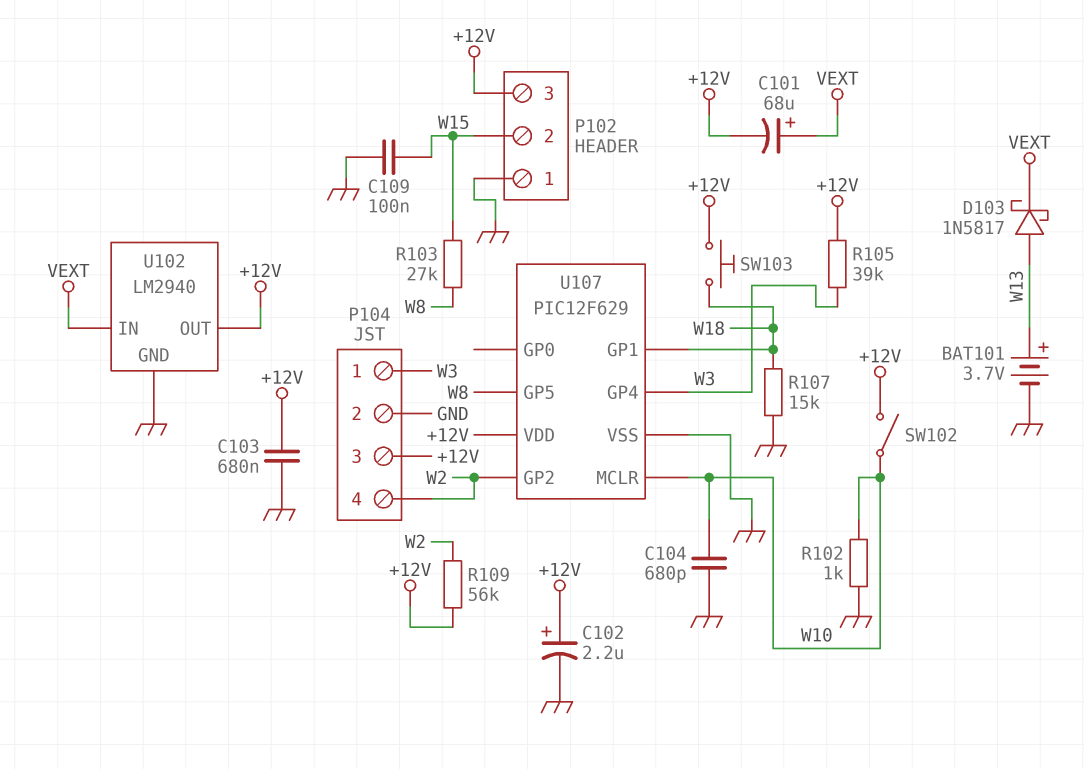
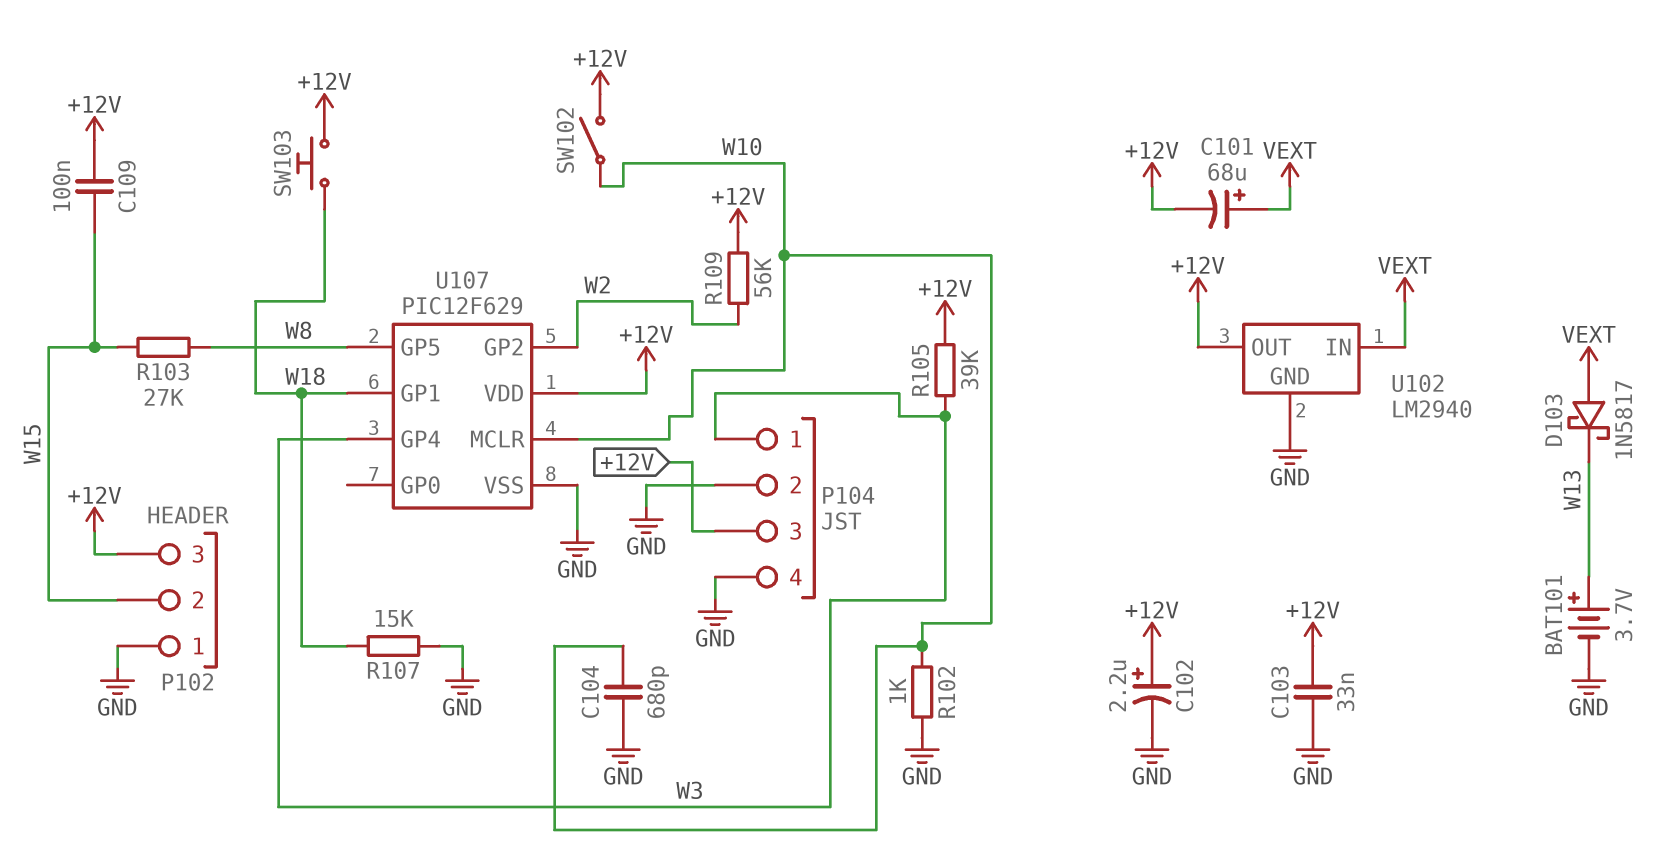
C103: 680nF (+12V, GND) -> 33nF (+12V, GND)
C109: 100nF (GND, W15) -> 100nF (+12V, W15)
D103: schottky 1N5817 (A W13, K VEXT) -> schottky 1N5817 (A VEXT, K W13)
P104 pin 4: W2 -> GND

